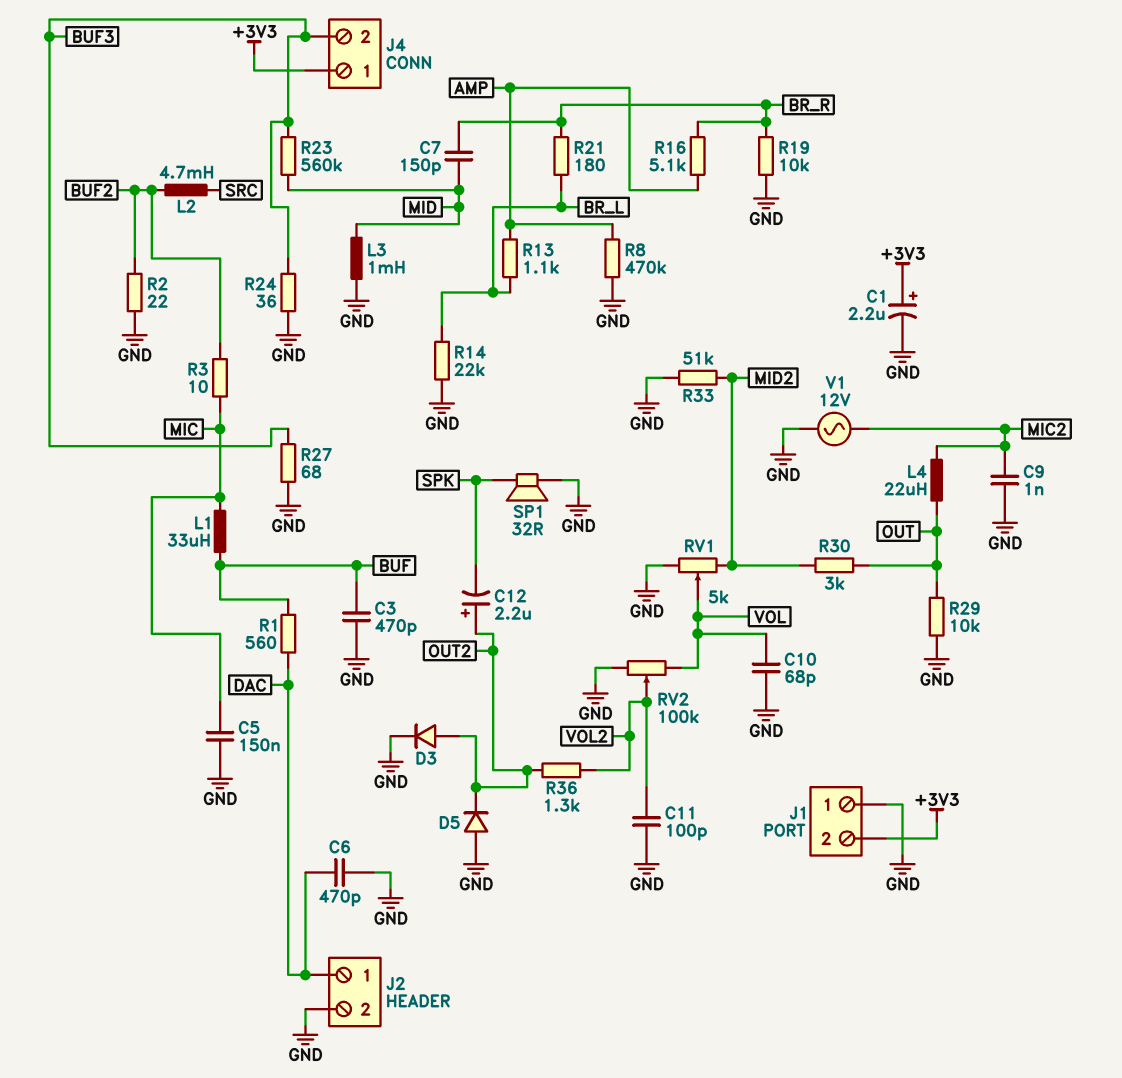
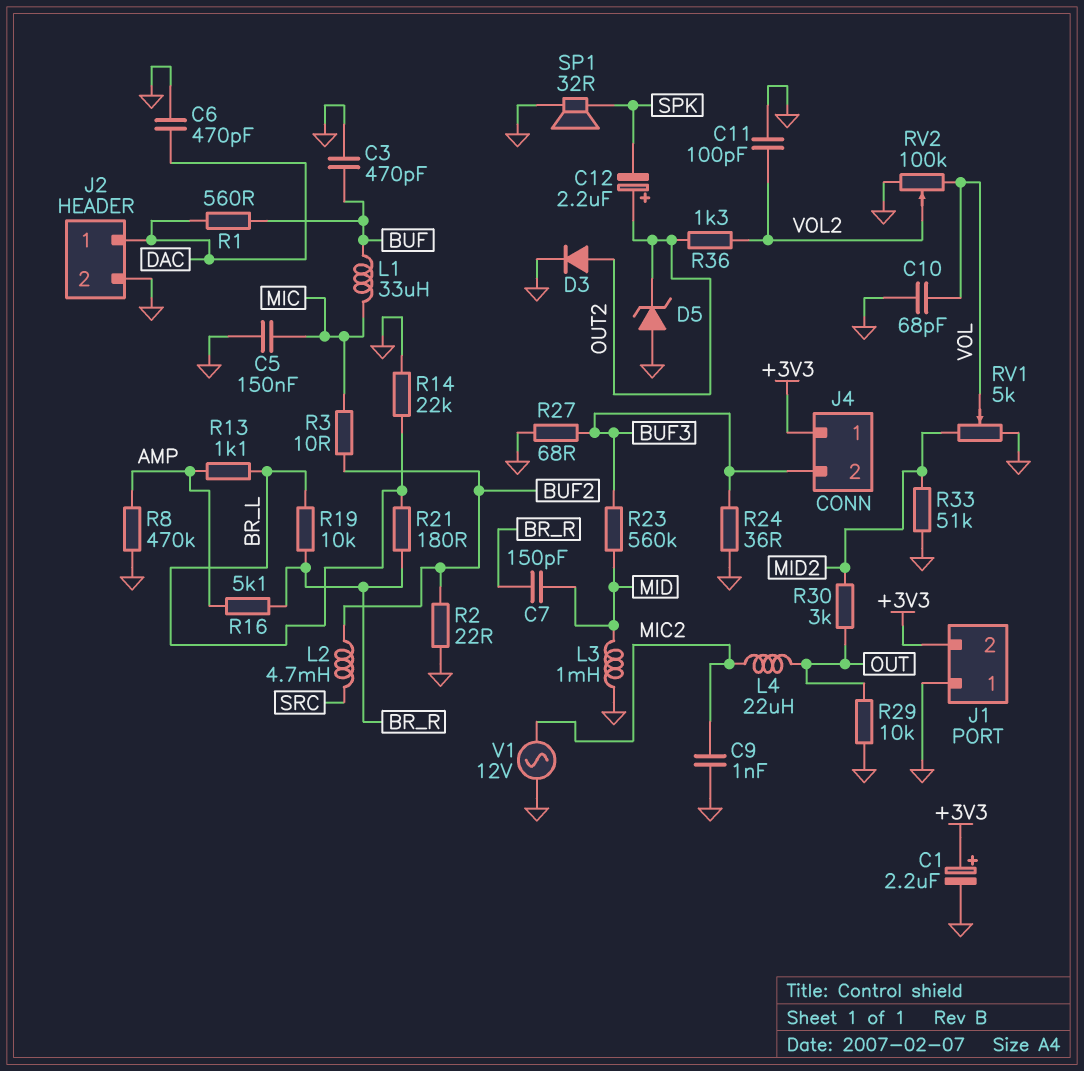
D5: diode (A GND, K OUT2) -> zener (A GND, K OUT2)
R19: 10k (BR_R, GND) -> 10k (BR_L, BR_R)

